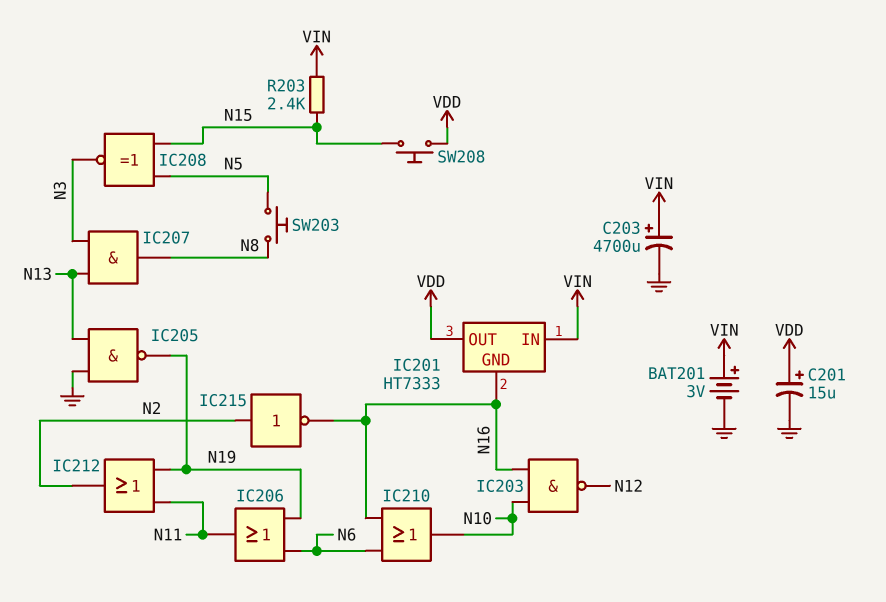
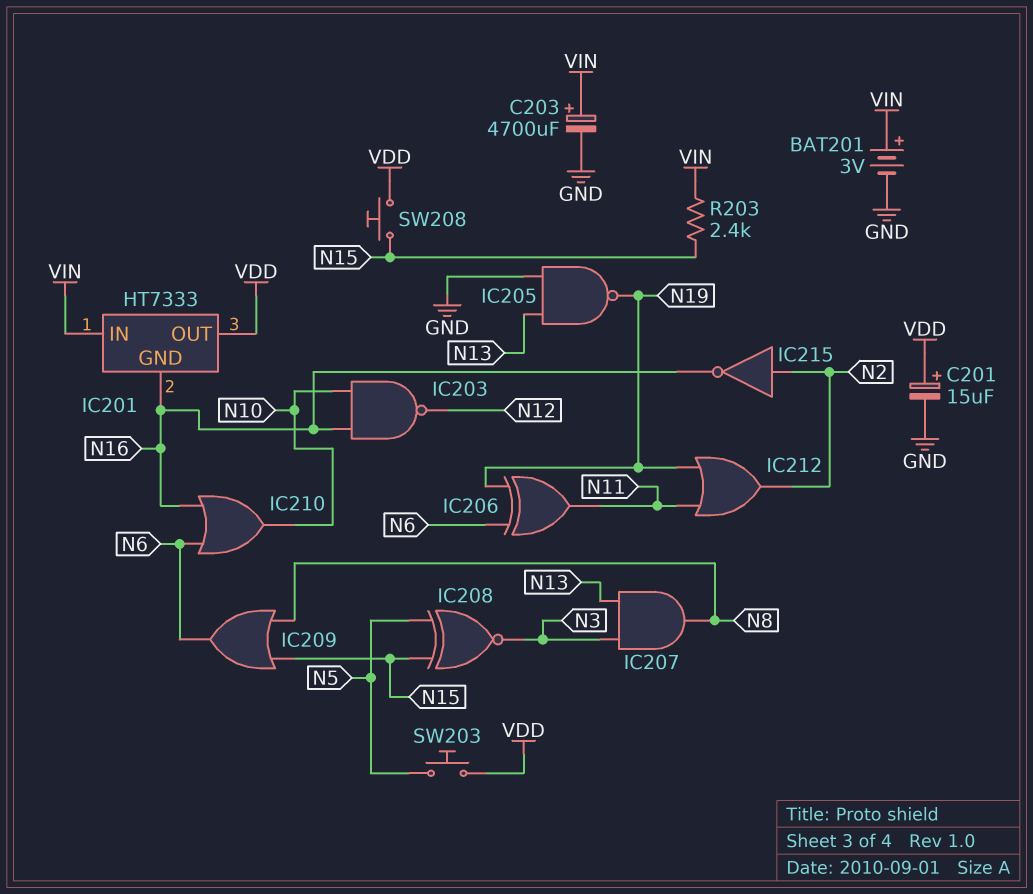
IC206: OR (in N6, in N19, out N11) -> XOR (in N6, in N19, out N11)
IC209: none -> OR (in N8, in N15, out N6)
SW203: button (N5, N8) -> button (N5, VDD)

